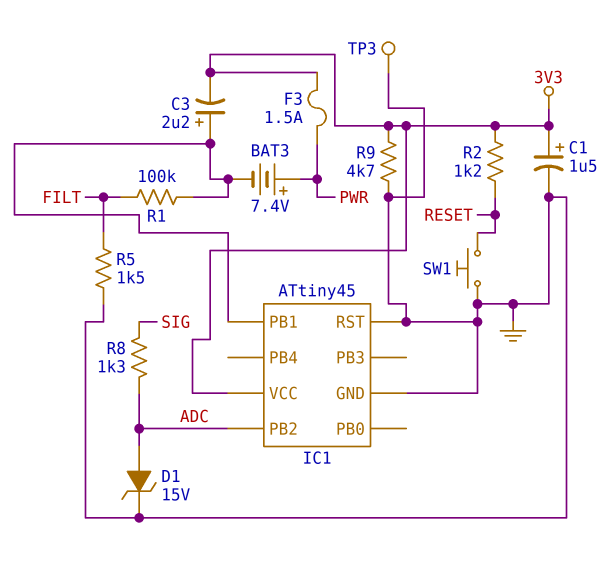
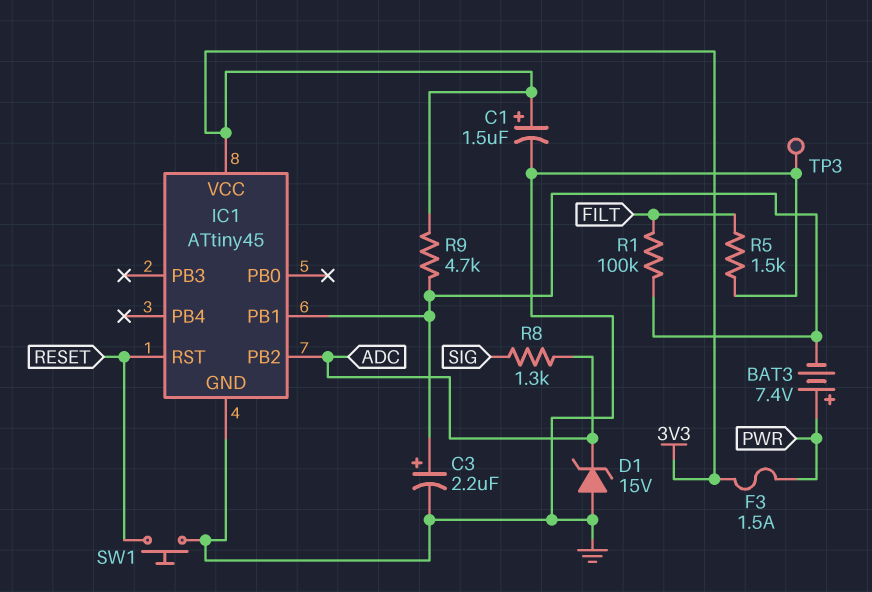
C3: 2.2uF (plus IC1/PB1, minus 3V3) -> 2.2uF (plus IC1/PB1, minus GND)
D1: zener 15V (A ADC, K GND) -> zener 15V (A GND, K ADC)
IC1 pin RST: GND -> RESET
R2: 1.2k (3V3, RESET) -> none
R9: 4.7k (3V3, GND) -> 4.7k (3V3, IC1/PB1)

